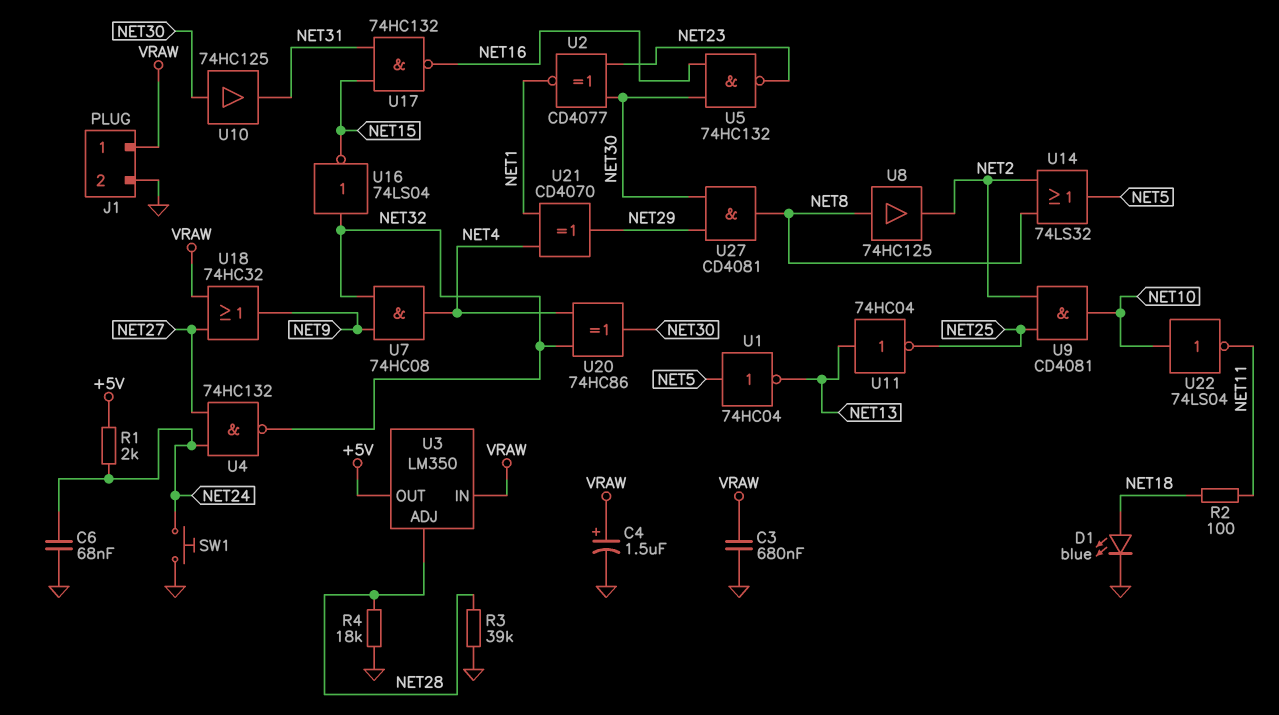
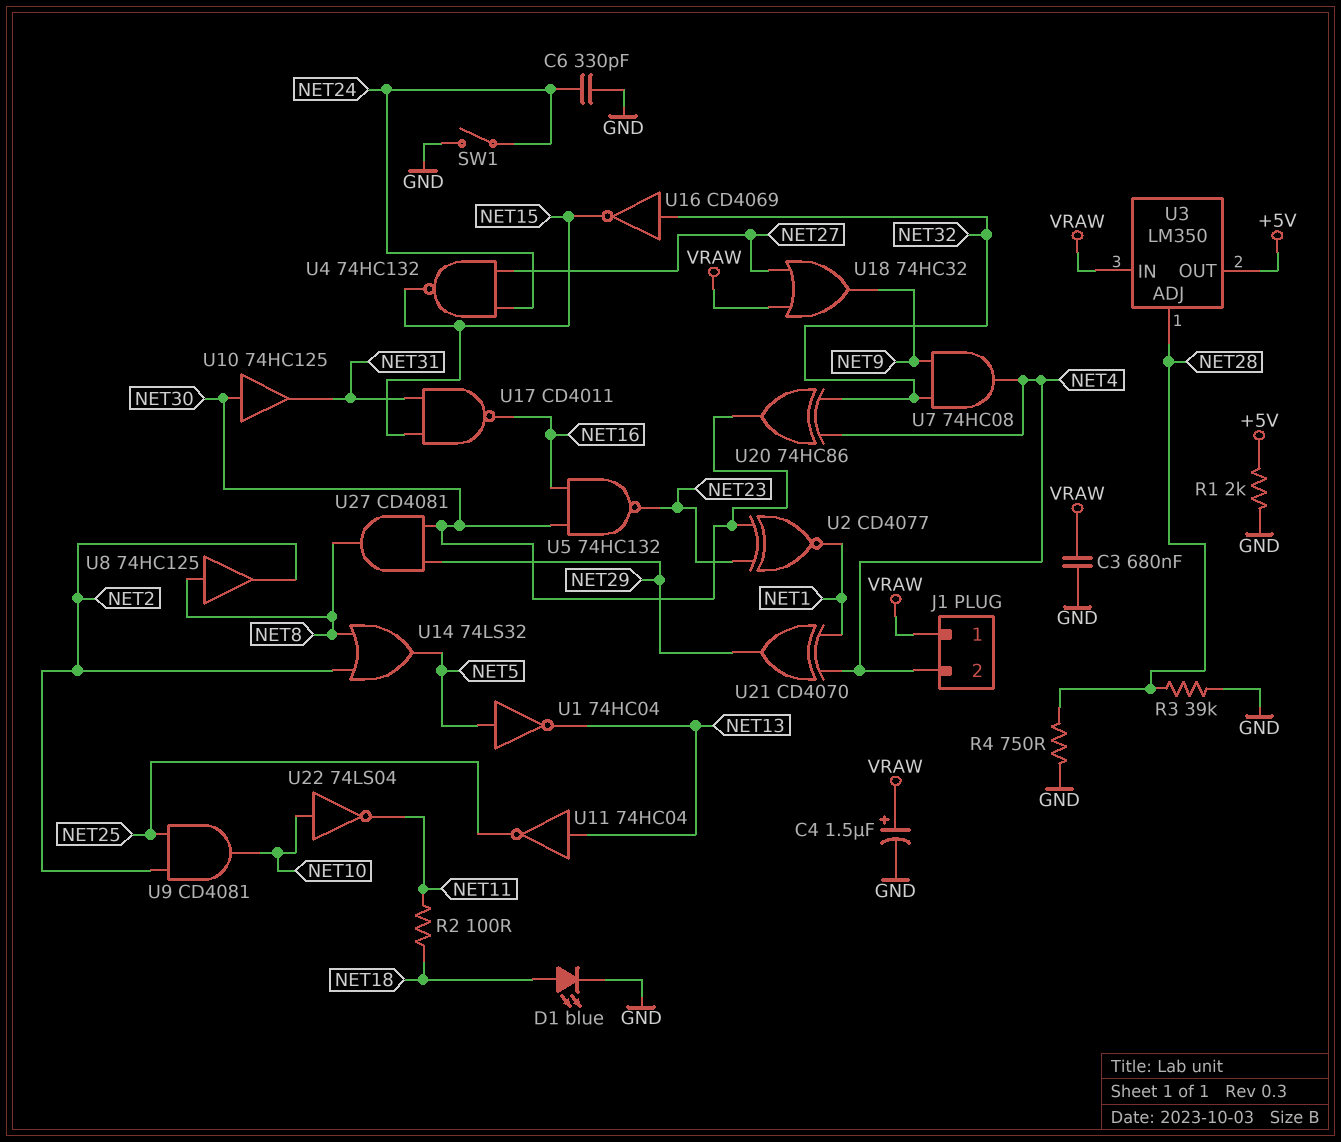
C6: 68nF (GND, NET24) -> 330pF (GND, NET24)
J1 pin 2: GND -> NET4
R1: 2k (+5V, NET24) -> 2k (+5V, GND)
R4: 18k (GND, NET28) -> 750 (GND, NET28)
SW1: button (GND, NET24) -> switch (GND, NET24)
U4: NAND 74HC132 (in NET24, in NET27, out NET32) -> NAND 74HC132 (in NET24, in NET27, out NET15)
U16: NOT 74LS04 (in NET32, out NET15) -> NOT CD4069 (in NET32, out NET15)
U17: NAND 74HC132 (in NET15, in NET31, out NET16) -> NAND CD4011 (in NET15, in NET31, out NET16)

